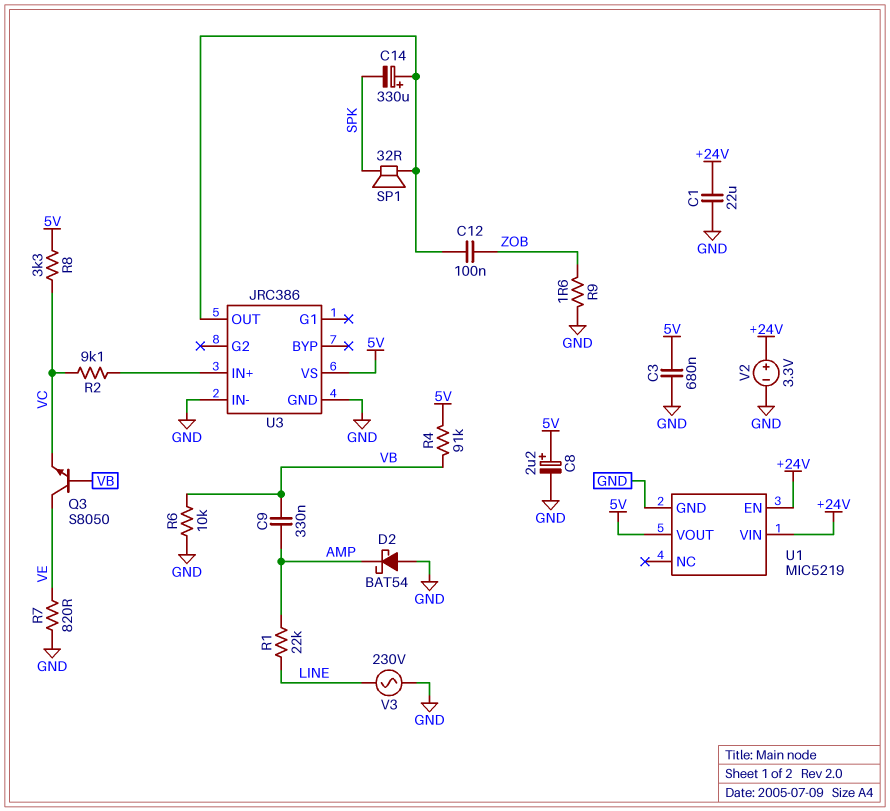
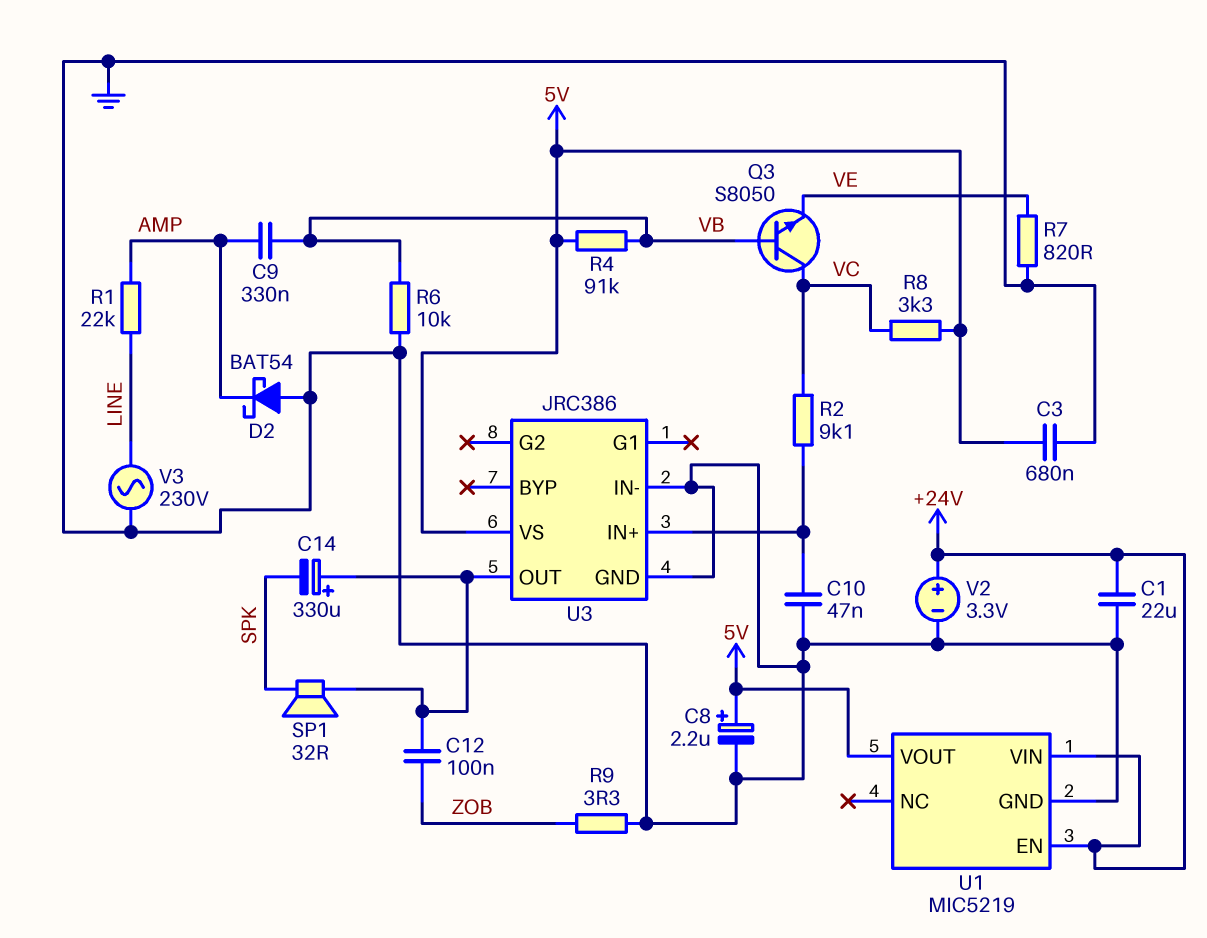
C10: none -> 47nF (GND, U3/IN+)
Q3: NPN S8050 (B VB, C VE, E VC) -> NPN S8050 (B VB, C VC, E VE)
R9: 1.6 (GND, ZOB) -> 3.3 (GND, ZOB)

